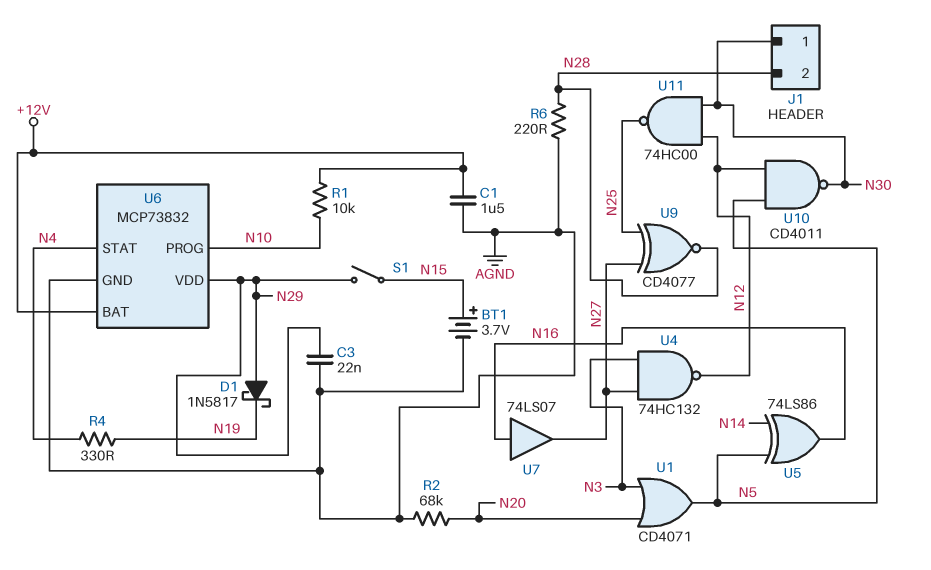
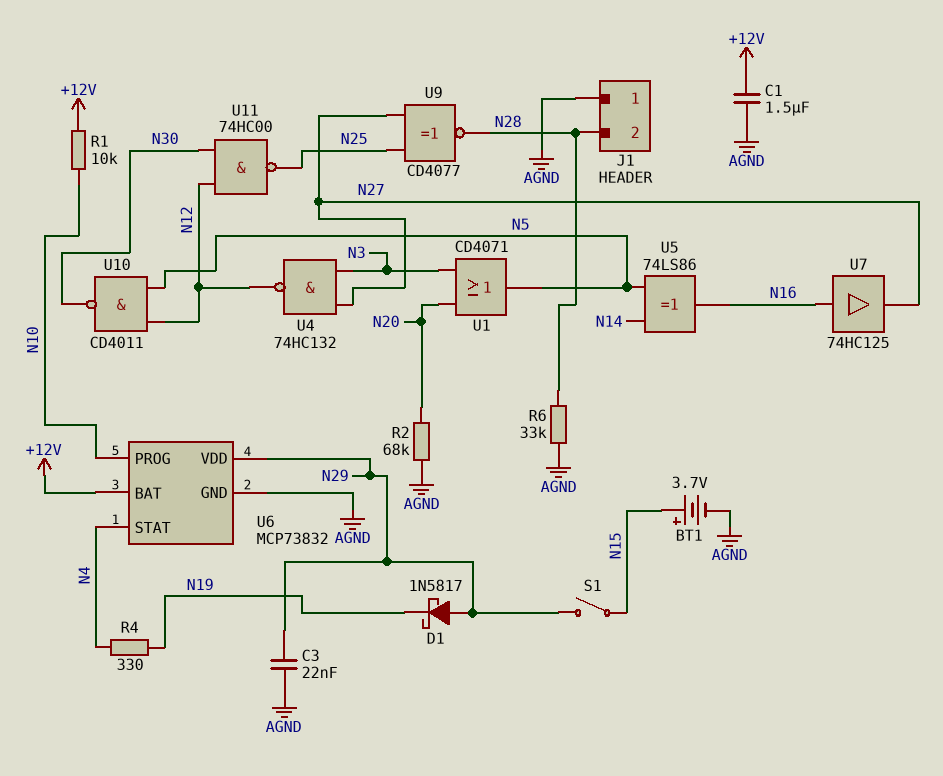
J1 pin 1: N30 -> AGND
R6: 220 (AGND, N28) -> 33k (AGND, N28)
U7: buffer 74LS07 (in N16, out N27) -> buffer 74HC125 (in N16, out N27)

